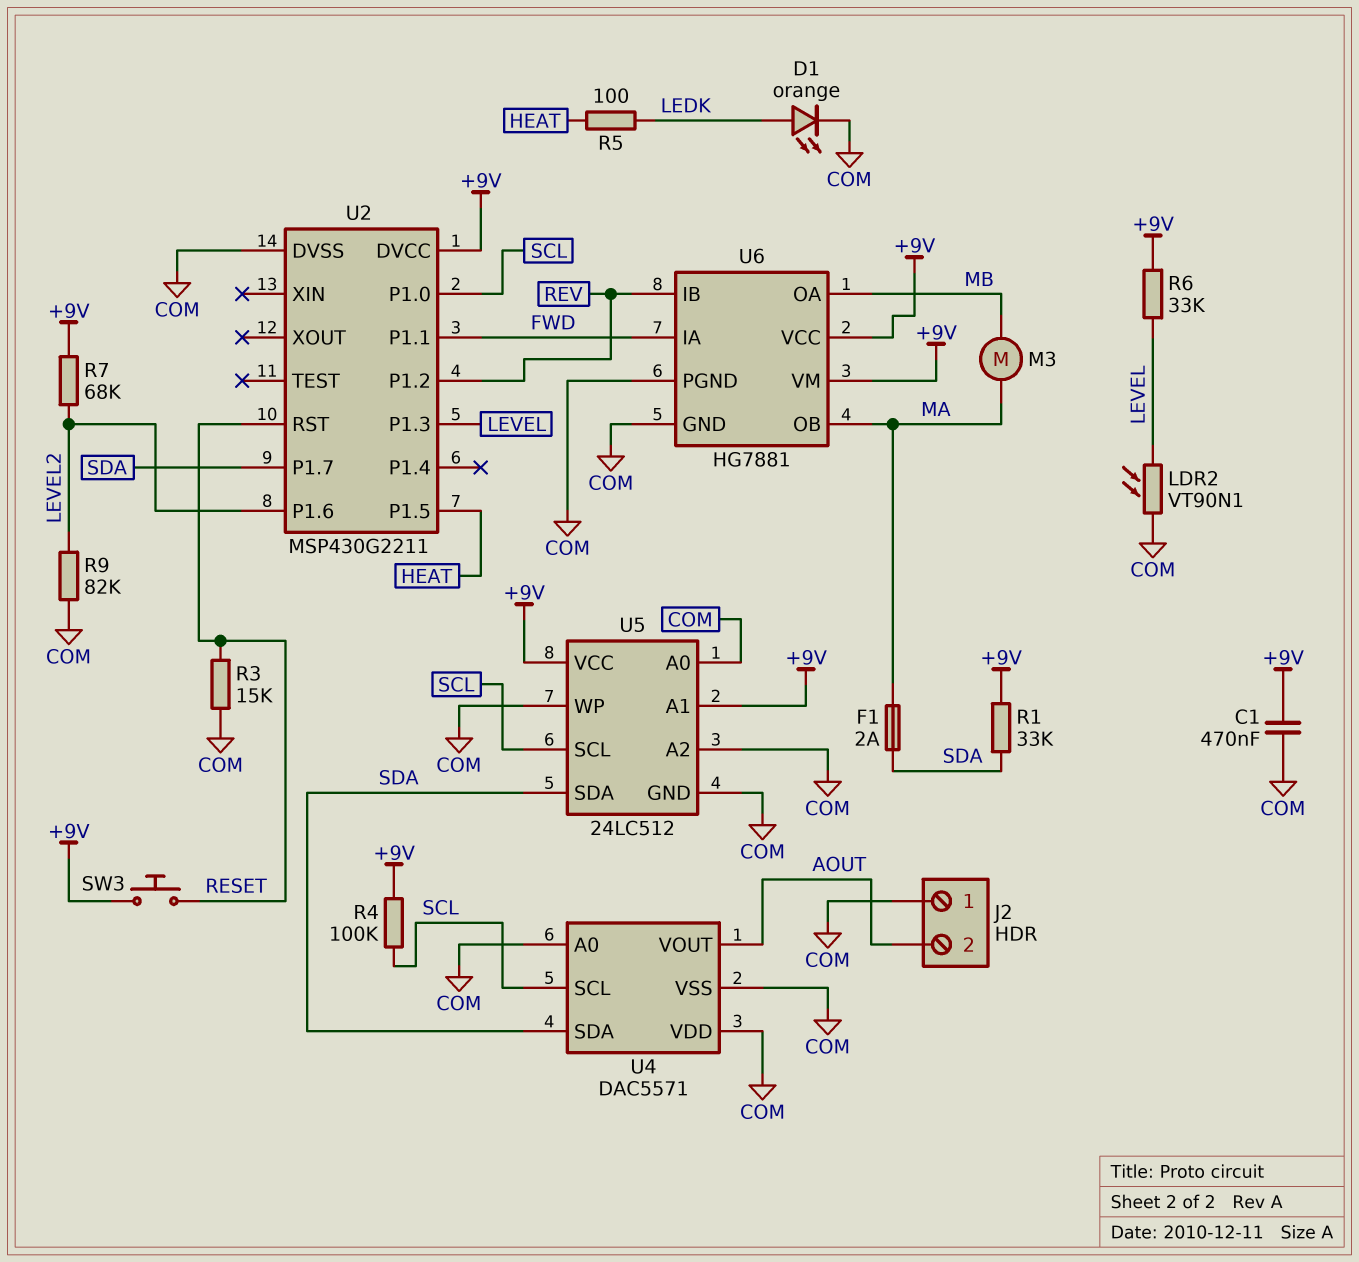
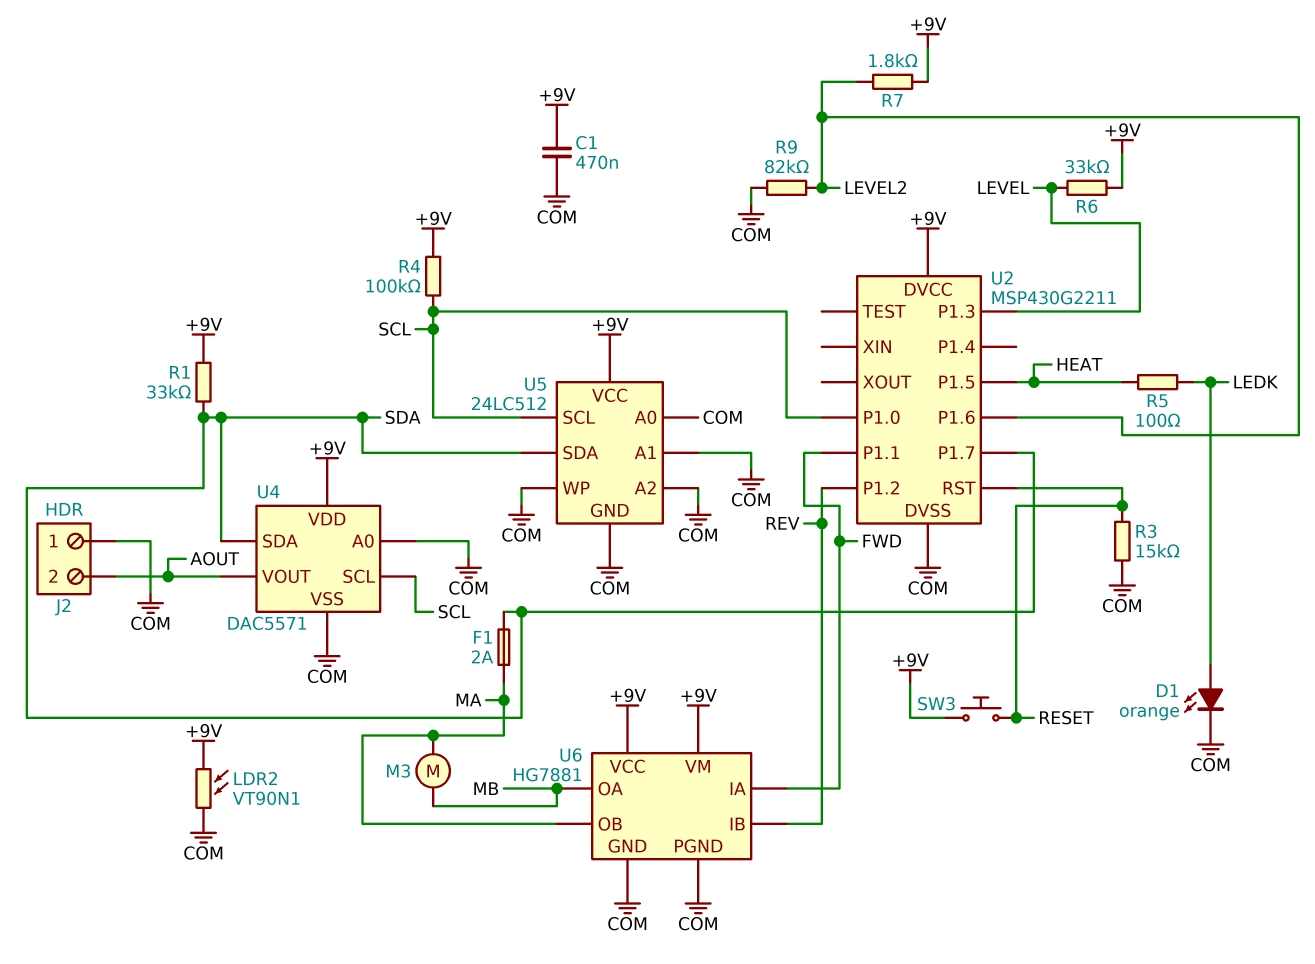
LDR2: VT90N1 (COM, LEVEL) -> VT90N1 (+9V, COM)
R7: 68k (+9V, LEVEL2) -> 1.8k (+9V, LEVEL2)
U4 pin VDD: COM -> +9V
U5 pin A1: +9V -> COM

